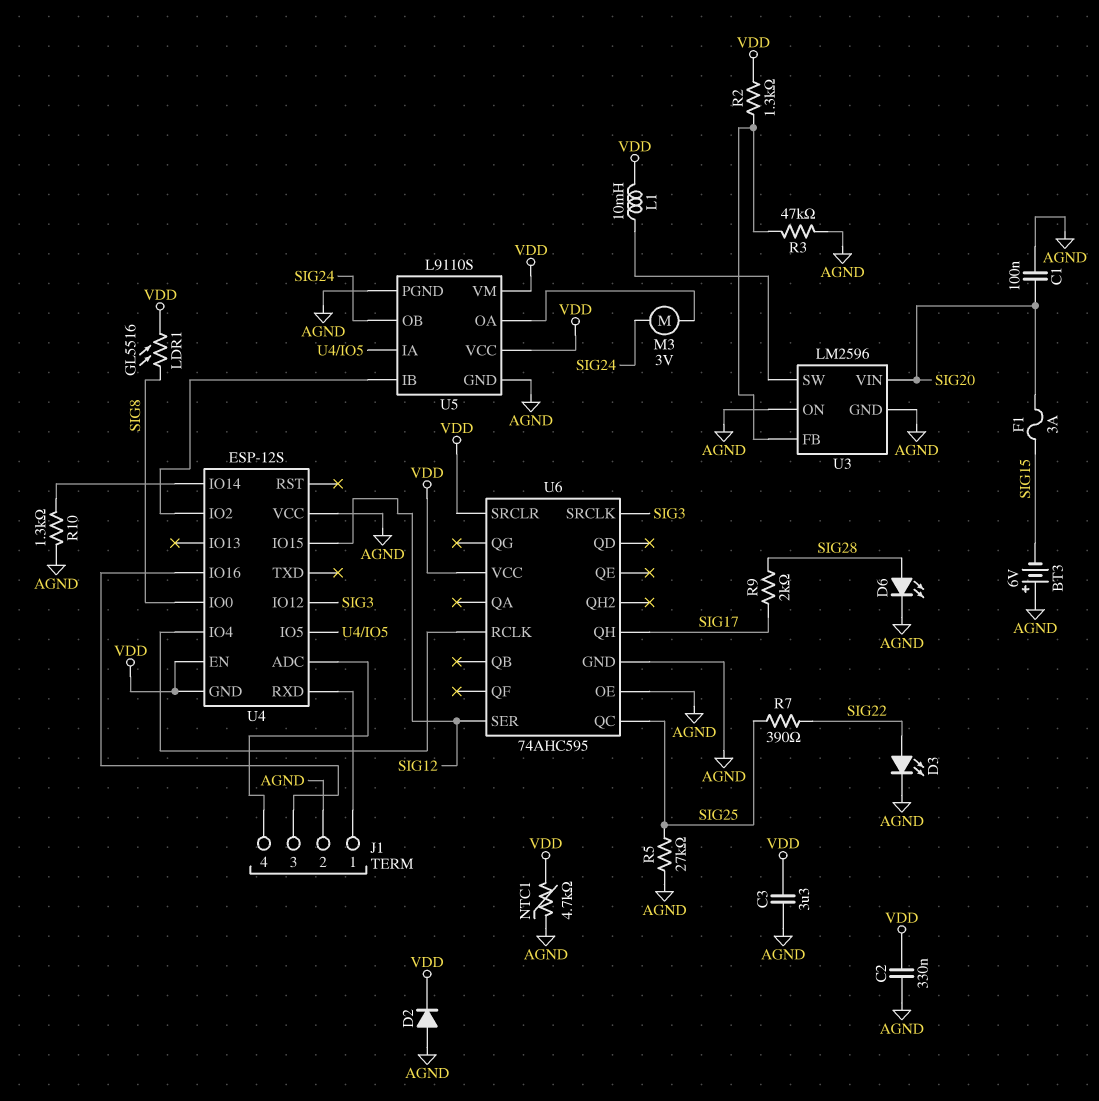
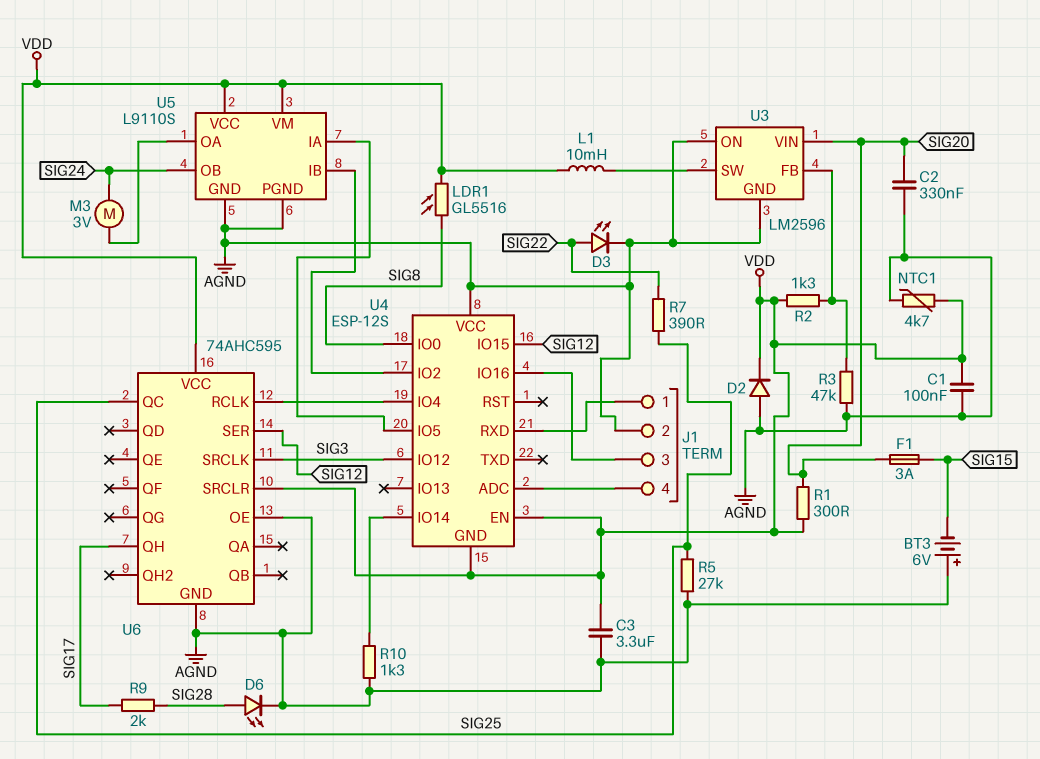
C1: 100nF (AGND, SIG20) -> 100nF (AGND, VDD)
C2: 330nF (AGND, VDD) -> 330nF (AGND, SIG20)
R1: none -> 300 (SIG20, VDD)

